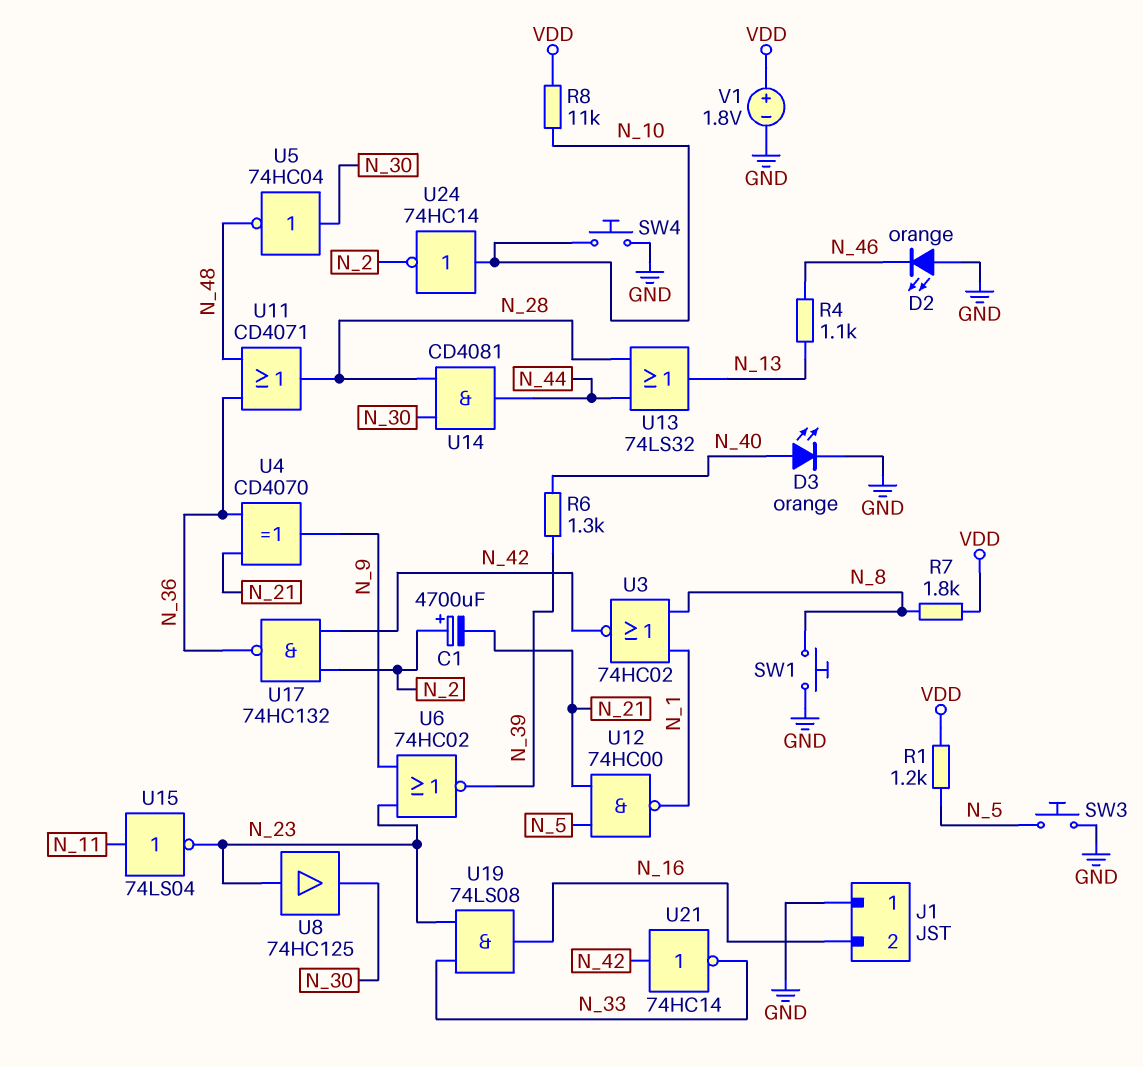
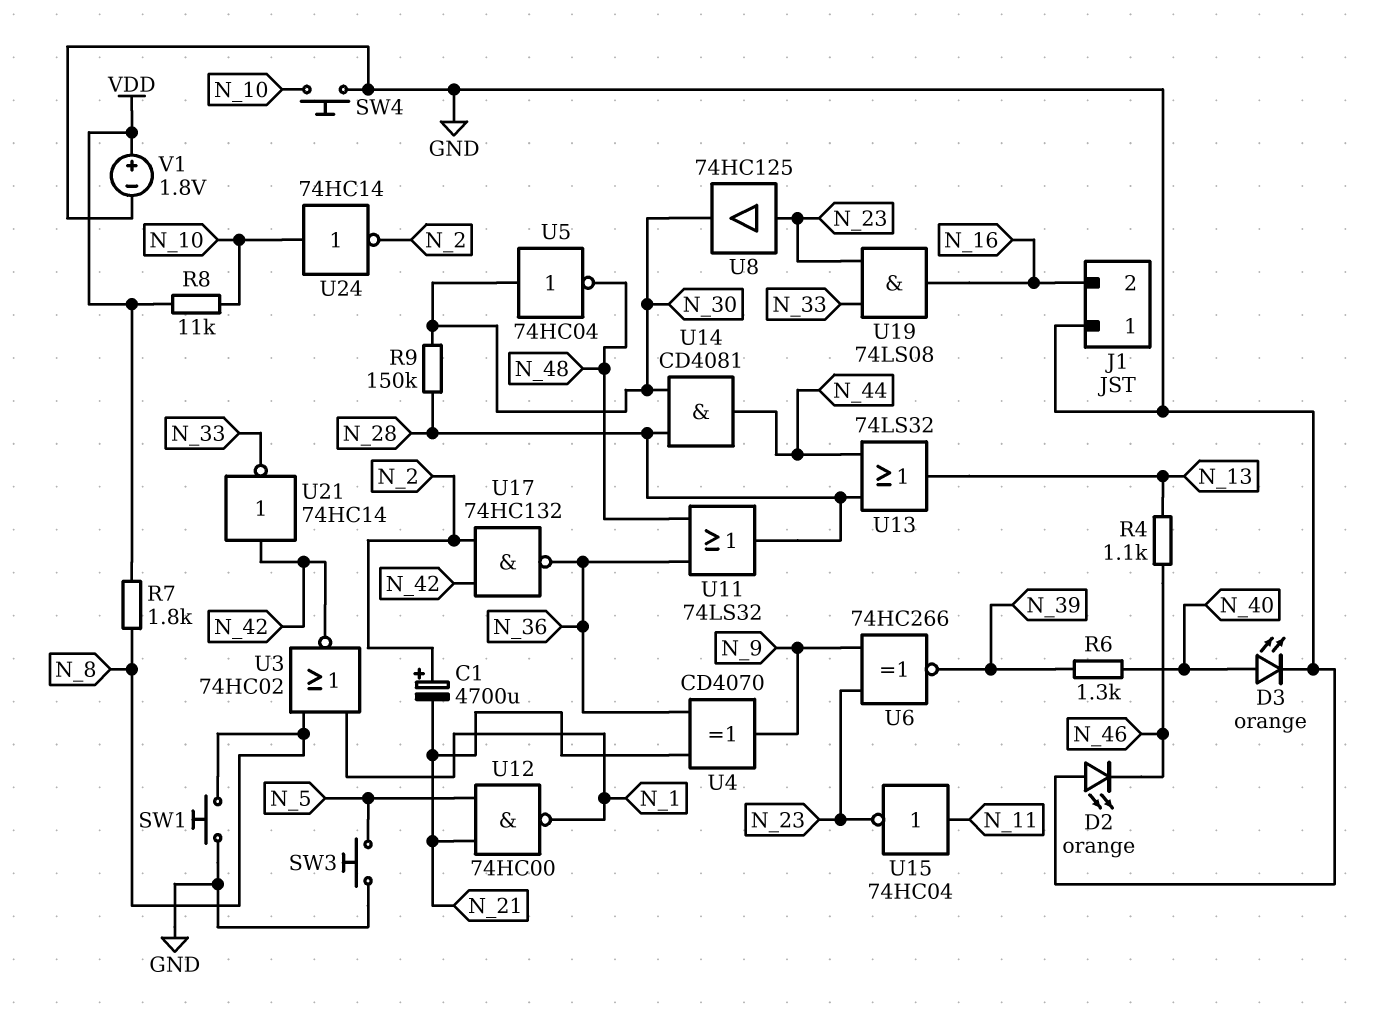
R1: 1.2k (N_5, VDD) -> none
R9: none -> 150k (N_28, N_30)
U6: NOR 74HC02 (in N_9, in N_23, out N_39) -> XNOR 74HC266 (in N_9, in N_23, out N_39)
U11: OR CD4071 (in N_36, in N_48, out N_28) -> OR 74LS32 (in N_36, in N_48, out N_28)
U15: NOT 74LS04 (in N_11, out N_23) -> NOT 74HC04 (in N_11, out N_23)

